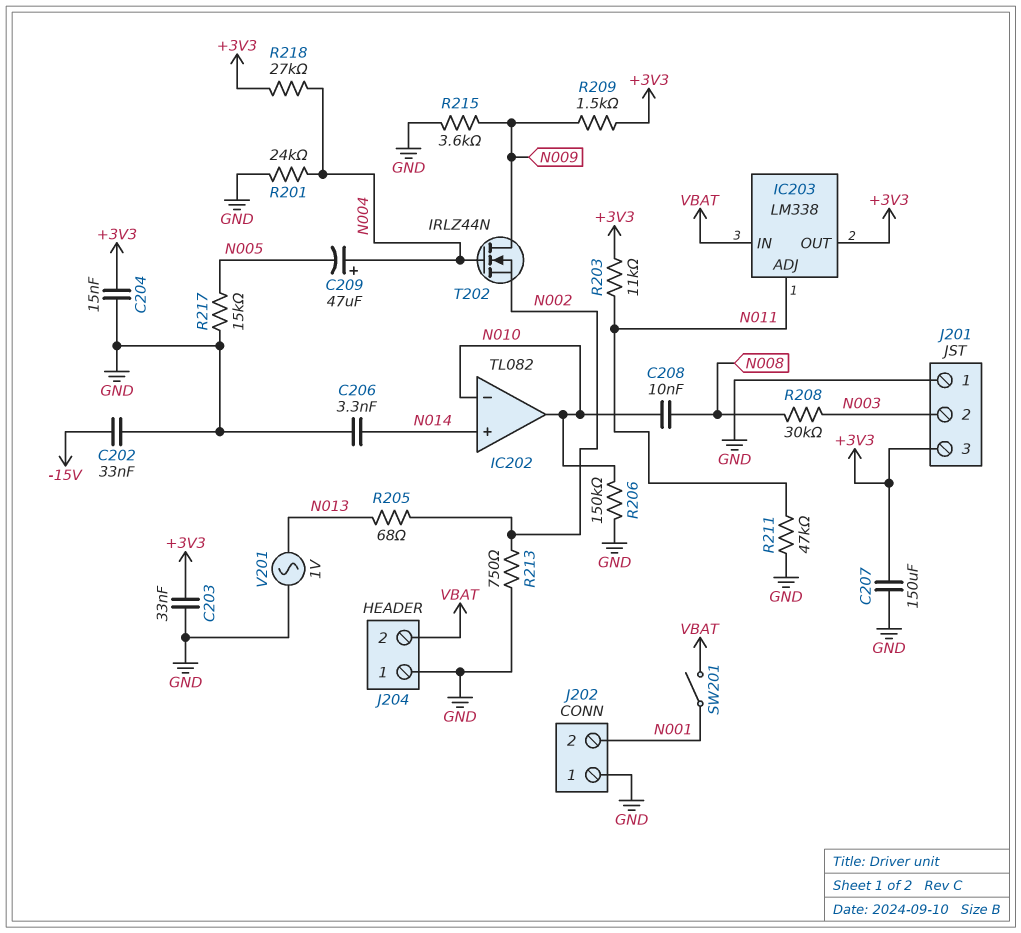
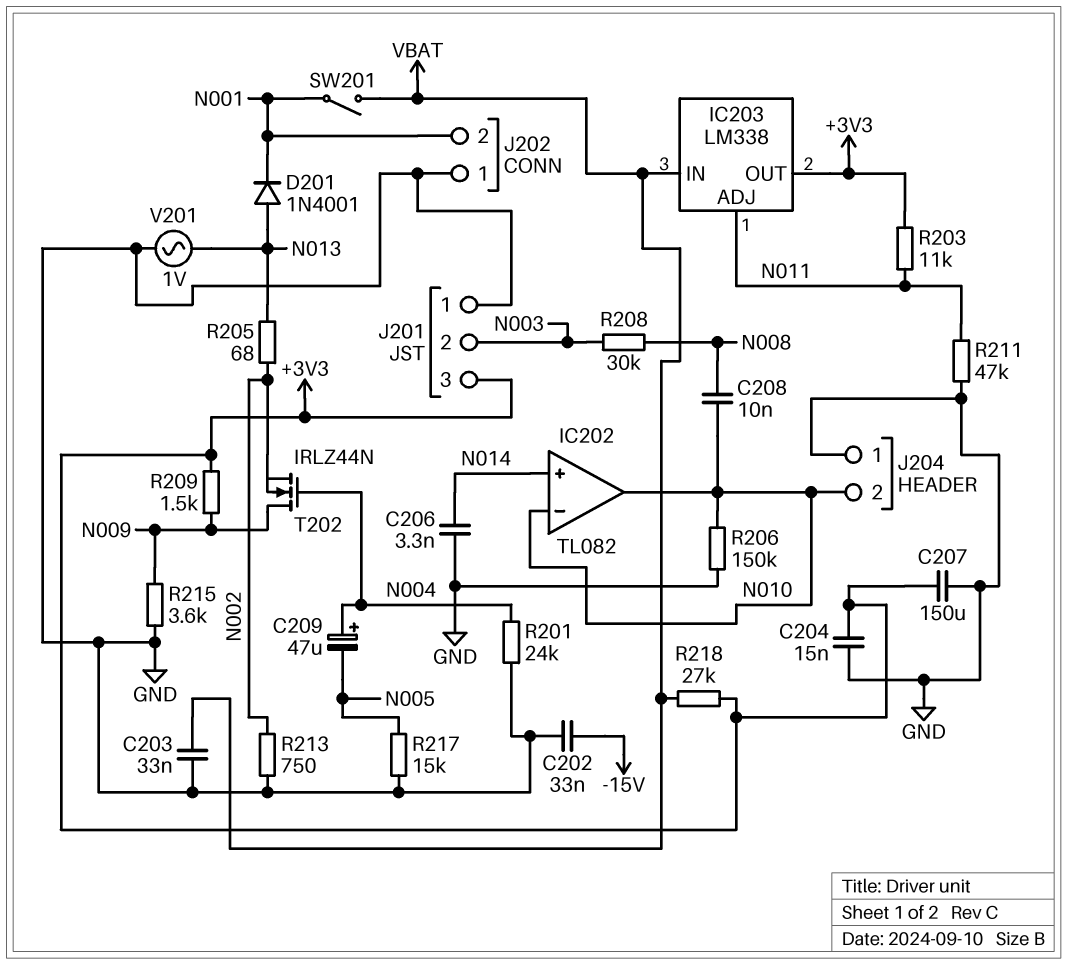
C203: 33nF (+3V3, GND) -> 33nF (GND, VBAT)
D201: none -> diode 1N4001 (A N013, K N001)
J204 pin 2: VBAT -> N010
R218: 27k (+3V3, N004) -> 27k (+3V3, VBAT)

